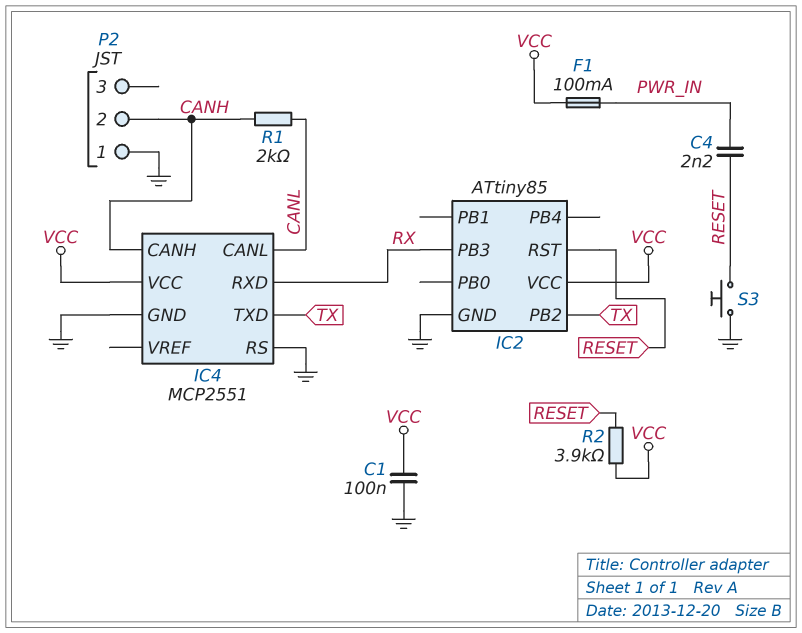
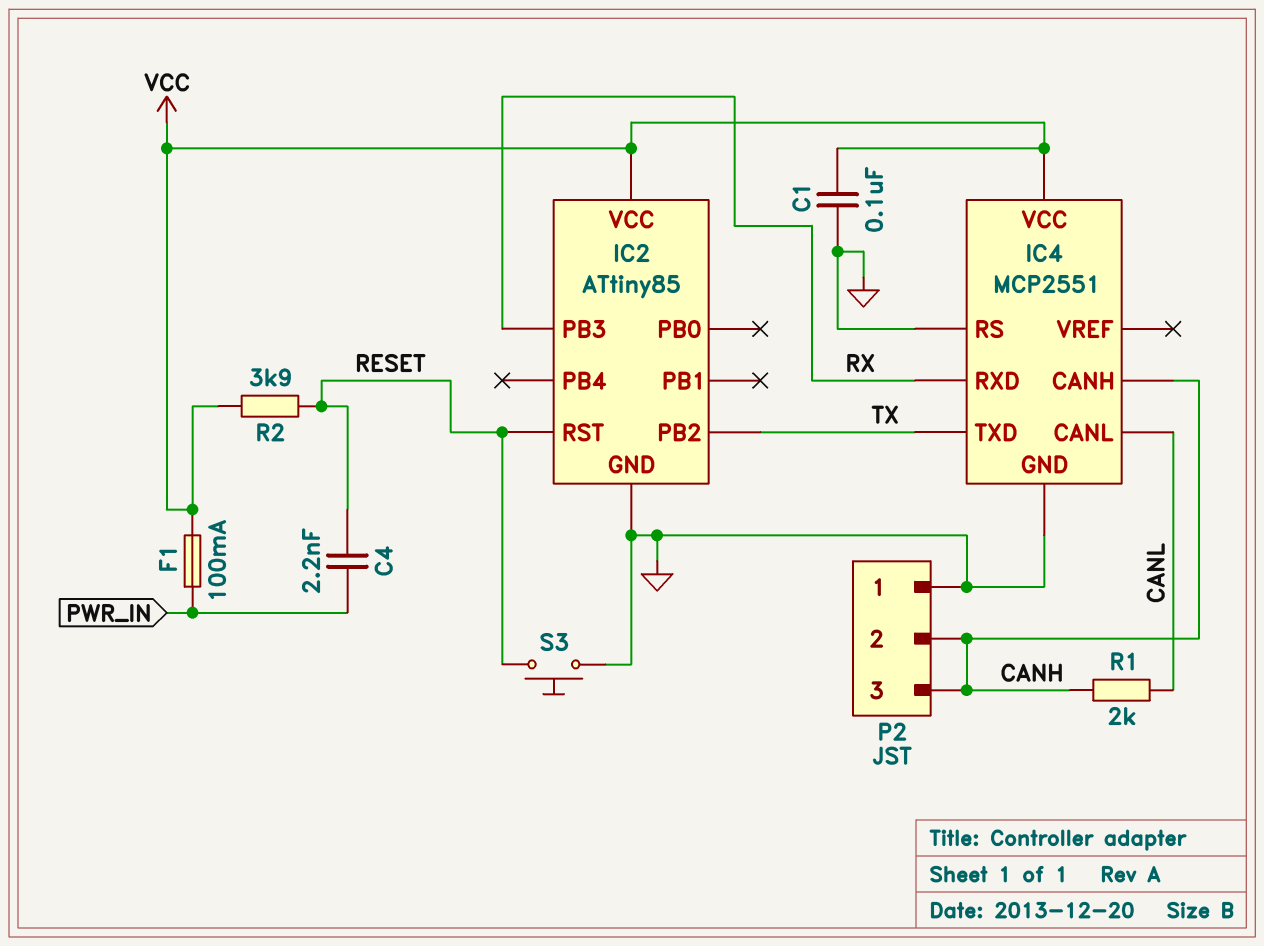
P2 pin 3: none -> CANH

